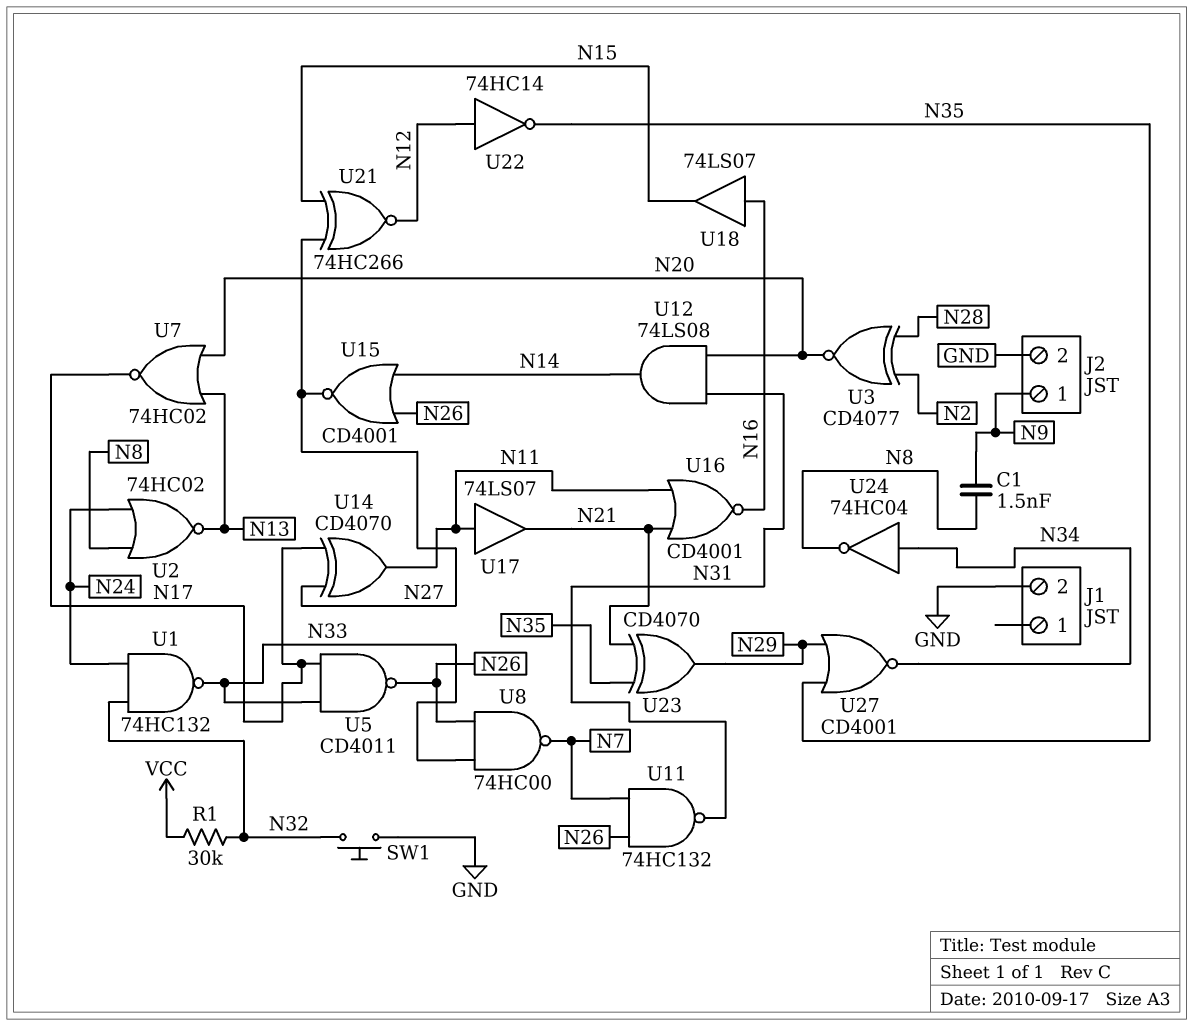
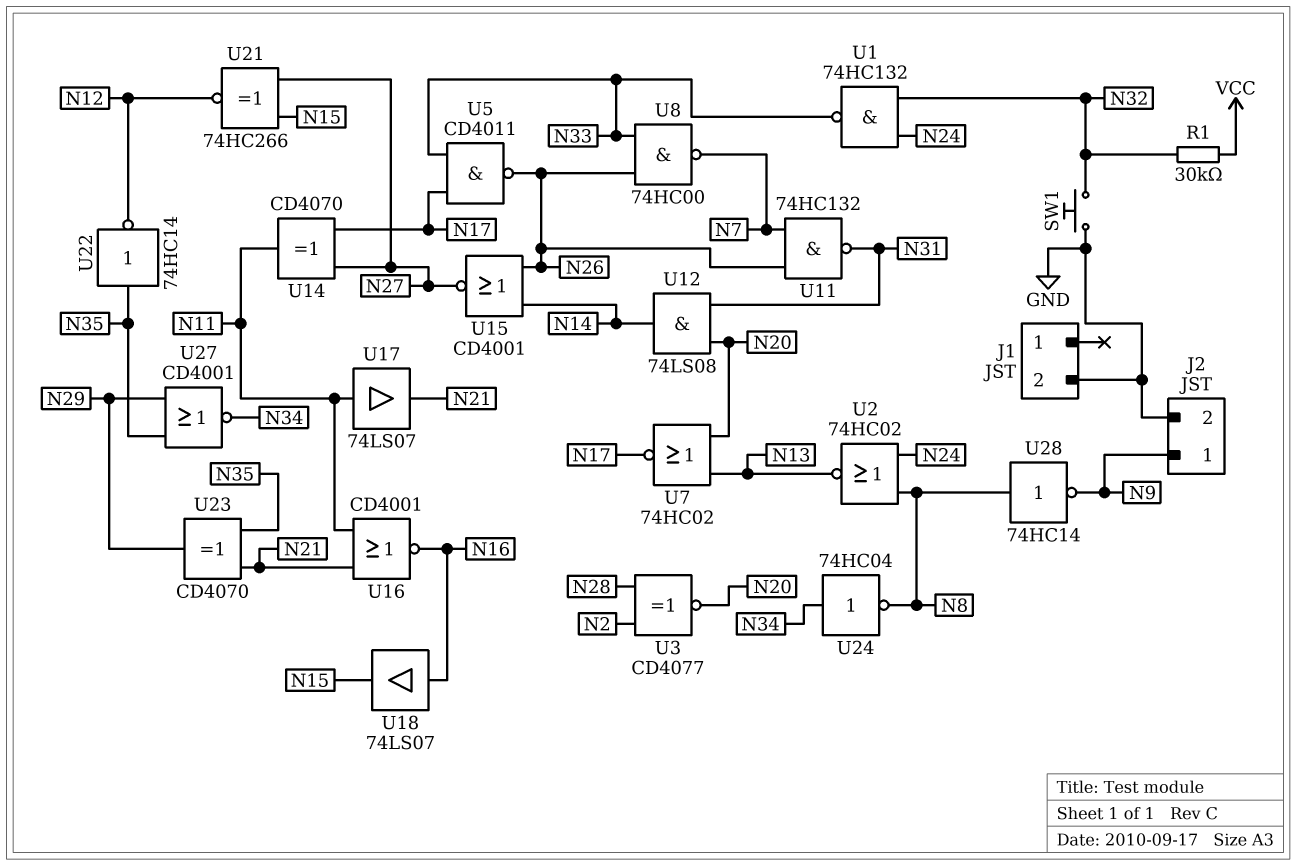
C1: 1.5nF (N8, N9) -> none
U22: NOT 74HC14 (in N12, out N35) -> NOT 74HC14 (in N35, out N12)
U28: none -> NOT 74HC14 (in N8, out N9)

